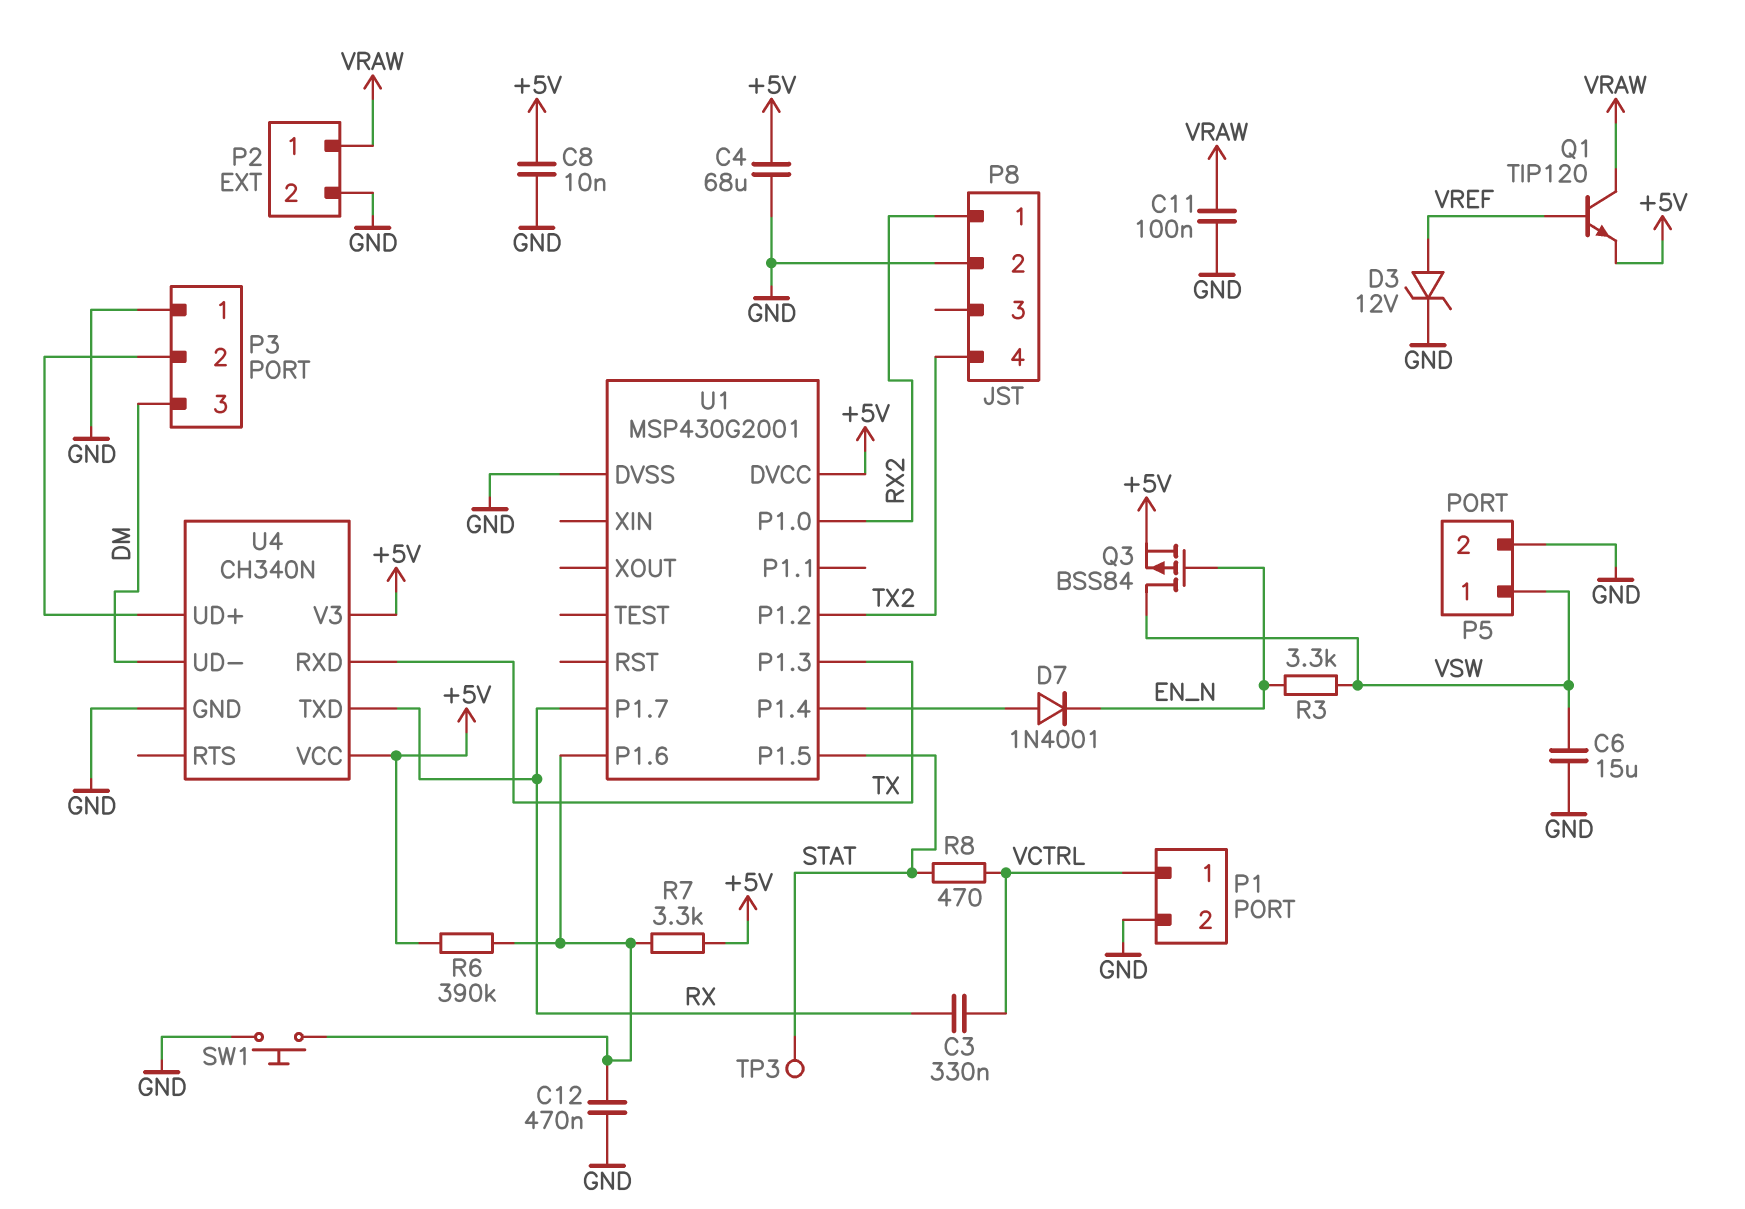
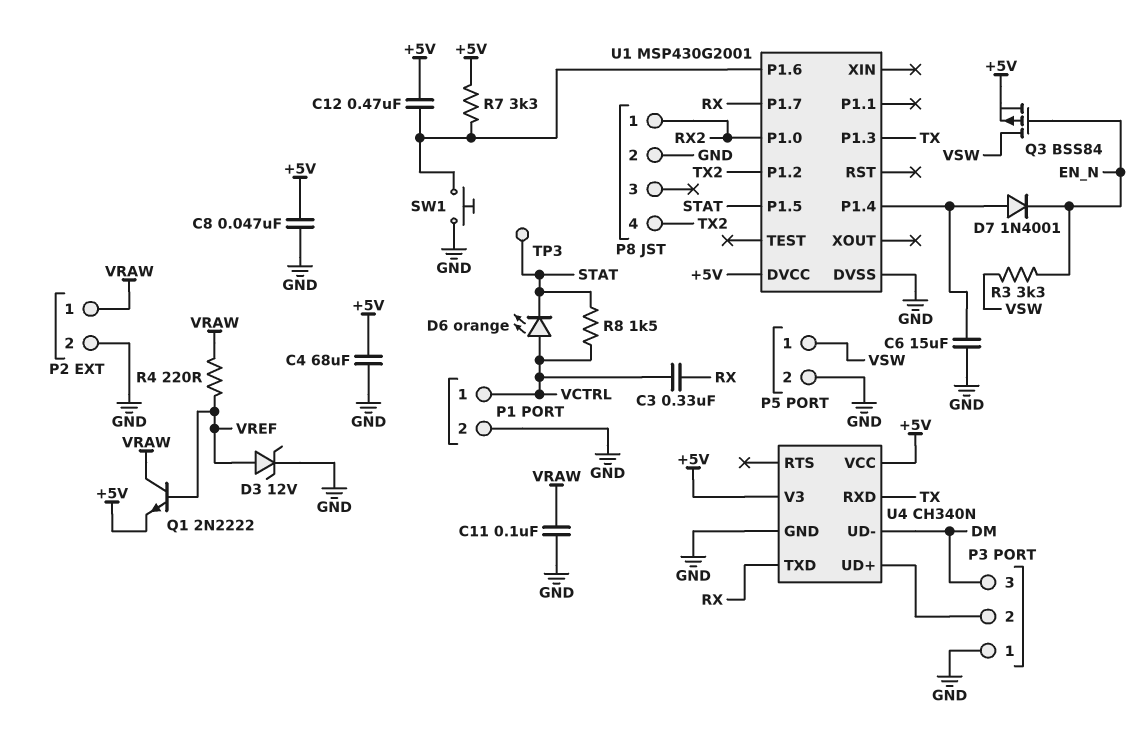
C6: 15uF (GND, VSW) -> 15uF (GND, U1/P1.4)
C8: 10nF (+5V, GND) -> 47nF (+5V, GND)
C12: 470nF (GND, U1/P1.6) -> 470nF (+5V, U1/P1.6)
D6: none -> LED orange (A VCTRL, K STAT)
Q1: NPN TIP120 (B VREF, C VRAW, E +5V) -> NPN 2N2222 (B VREF, C VRAW, E +5V)
R4: none -> 220 (VRAW, VREF)
R6: 390k (+5V, U1/P1.6) -> none
R8: 470 (STAT, VCTRL) -> 1.5k (STAT, VCTRL)

